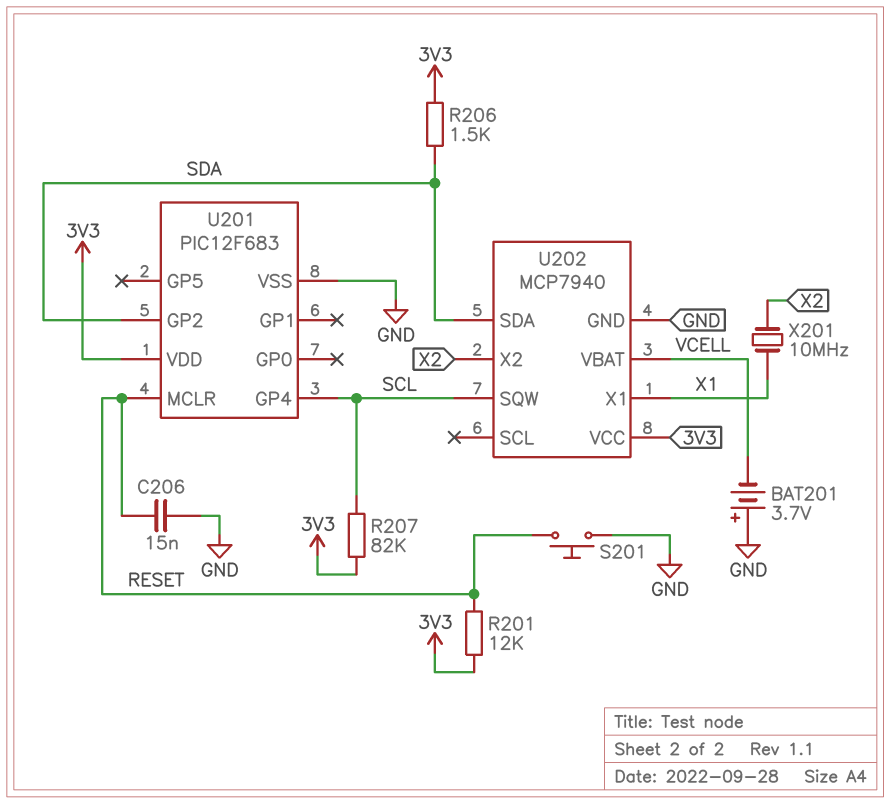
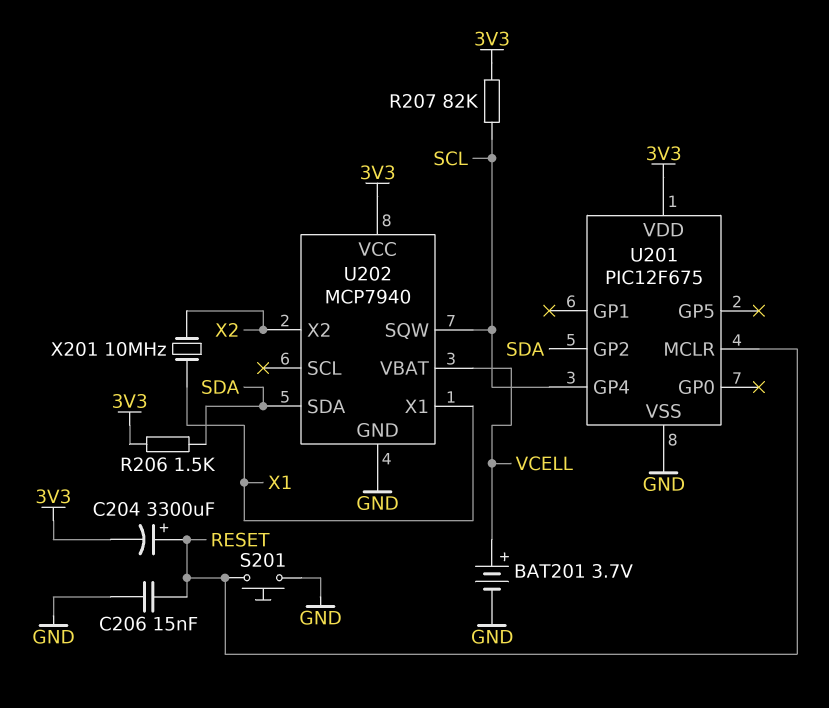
BAT201: 3.7V (plus GND, minus VCELL) -> 3.7V (plus VCELL, minus GND)
C204: none -> 3300uF (plus RESET, minus 3V3)
R201: 12k (3V3, RESET) -> none
U201: PIC12F683 -> PIC12F675

